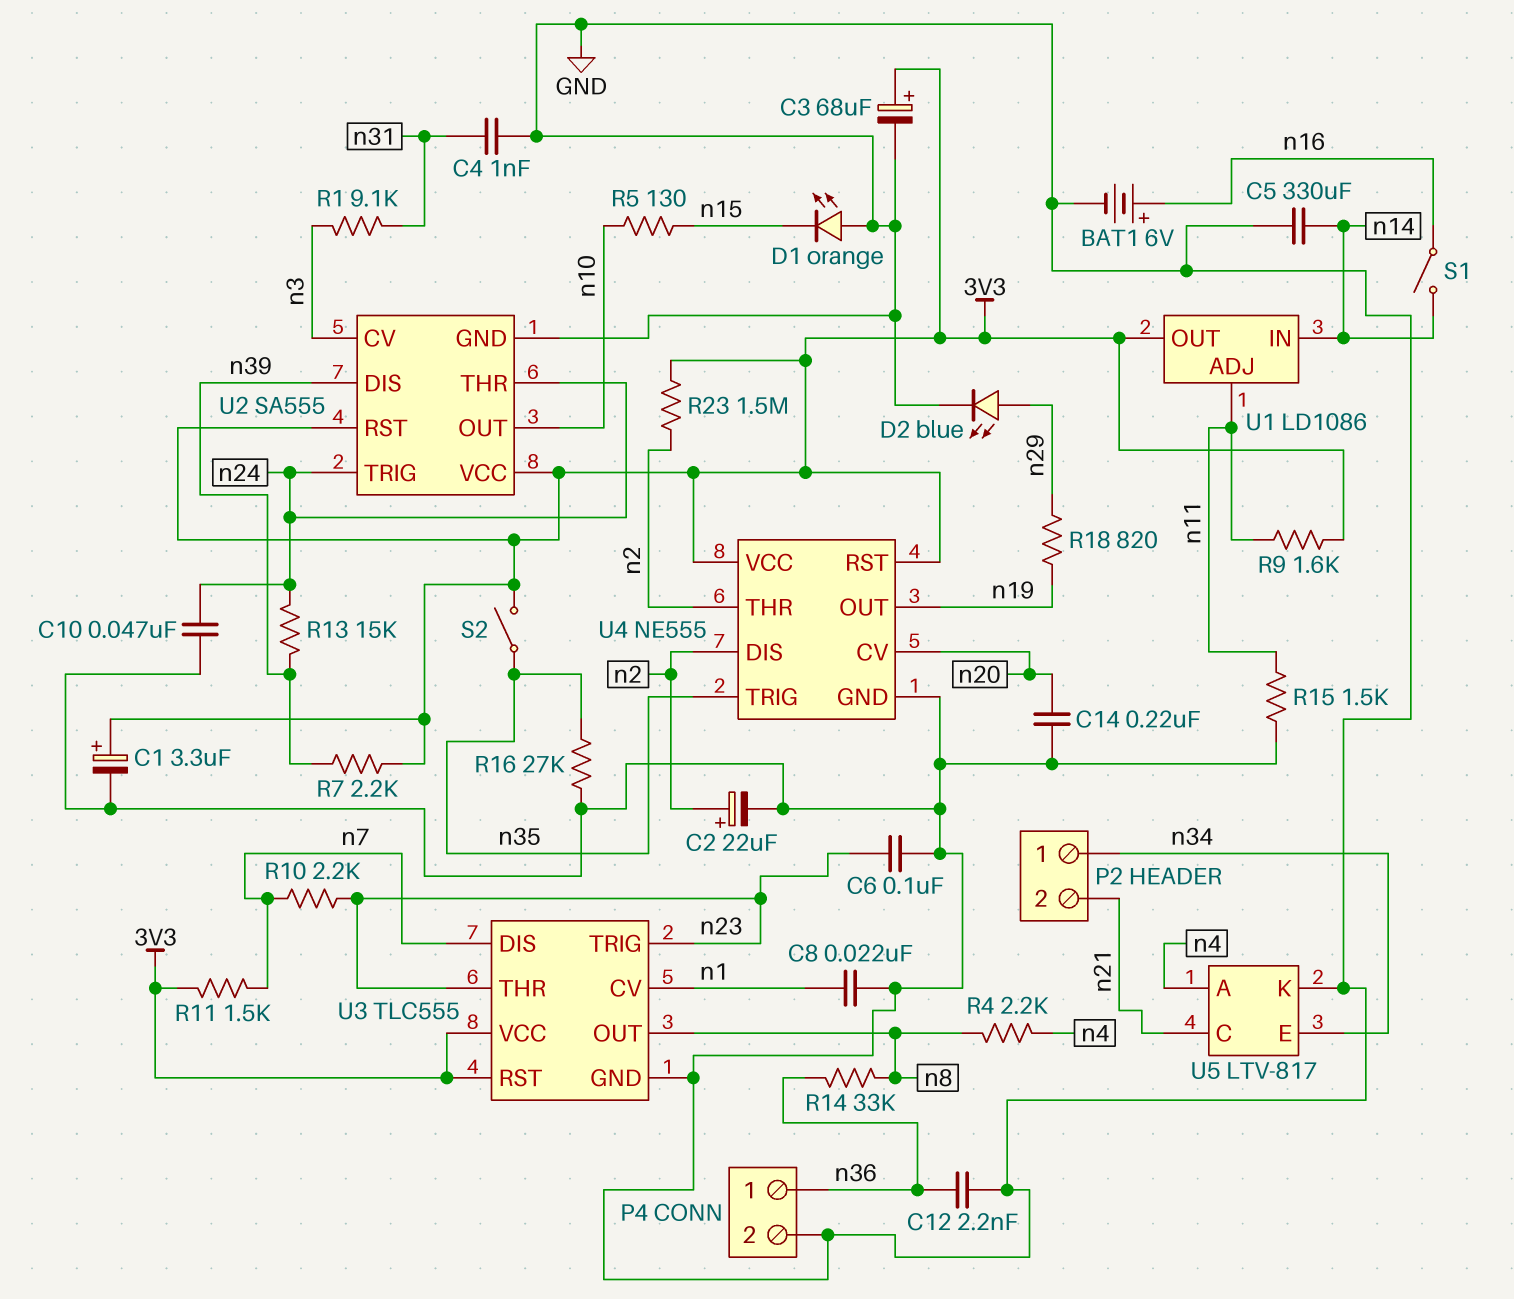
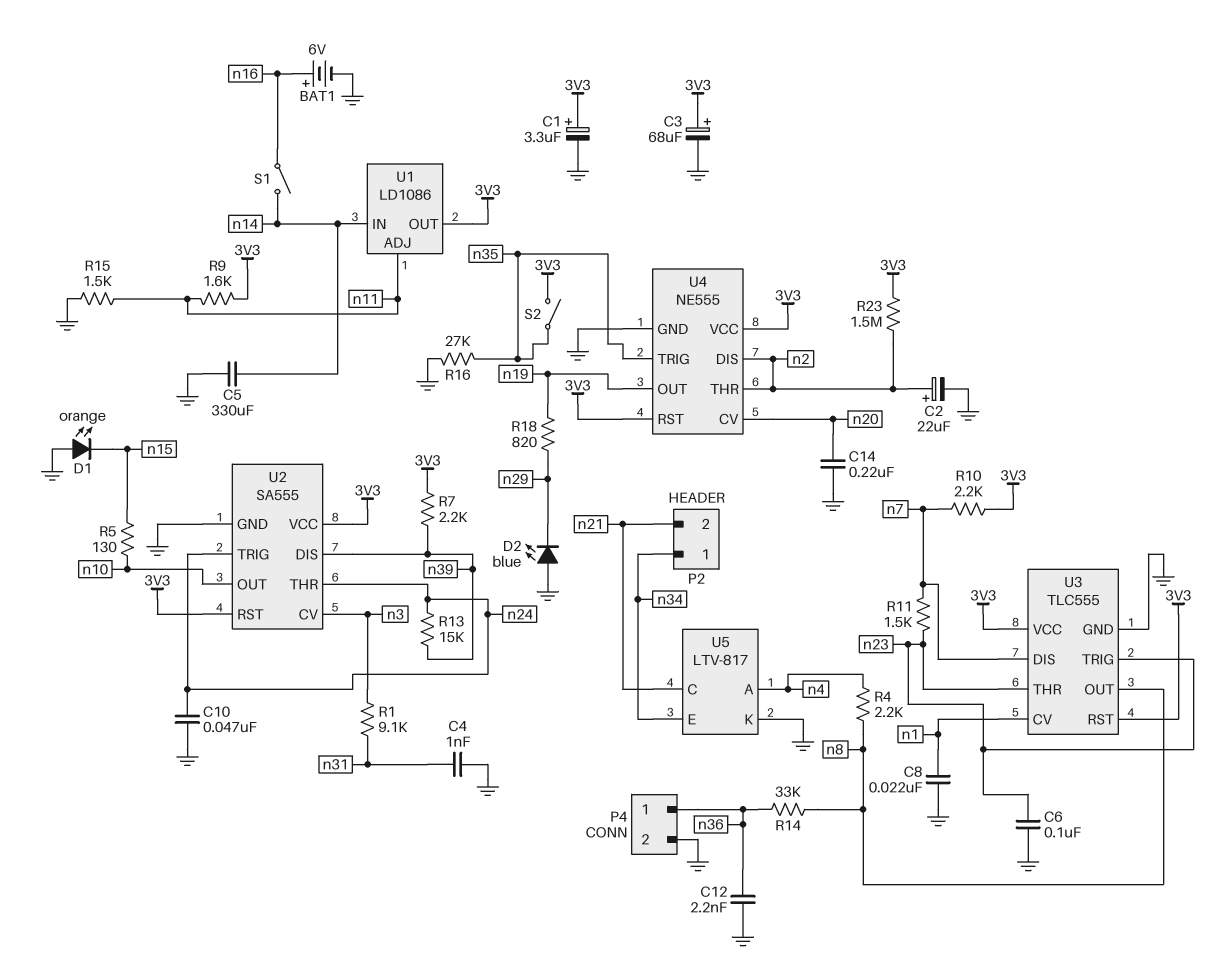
D2: LED blue (A n29, K GND) -> LED blue (A GND, K n29)
R10: 2.2k (n7, n23) -> 2.2k (3V3, n7)
R11: 1.5k (3V3, n7) -> 1.5k (n7, n23)

